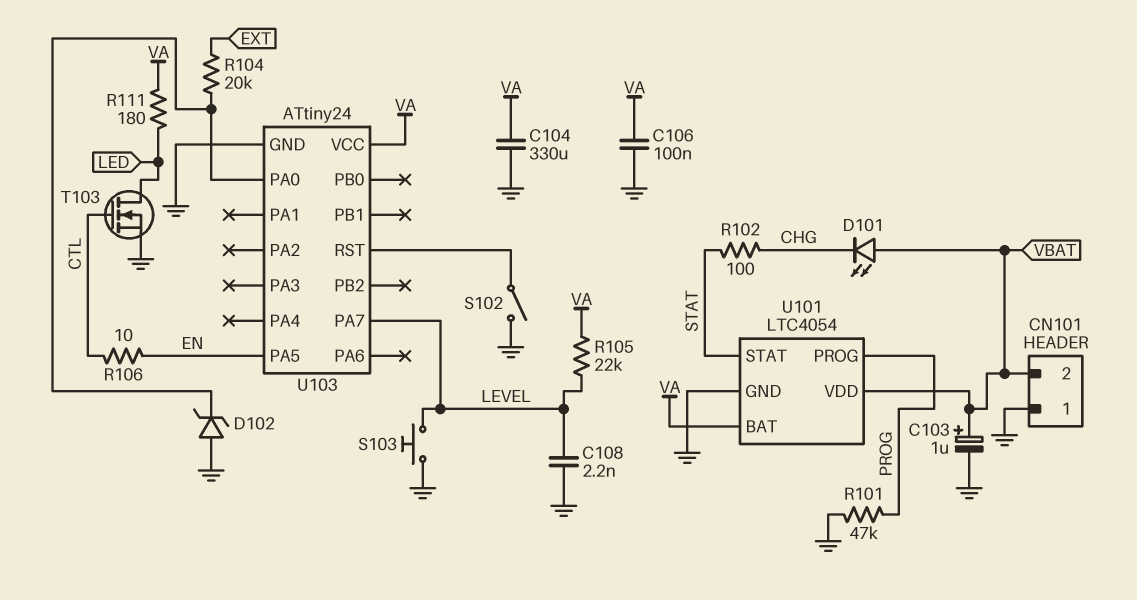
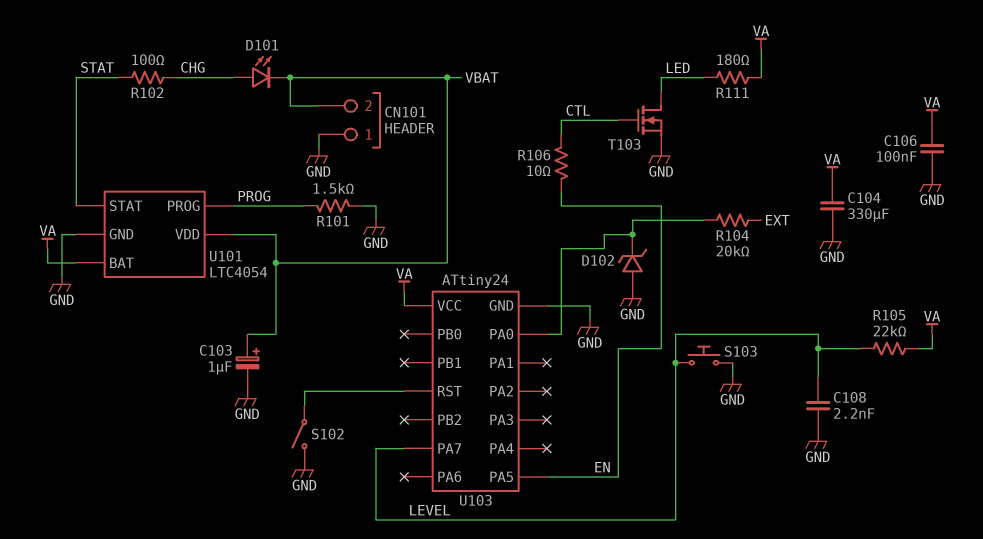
D101: LED (A VBAT, K CHG) -> LED (A CHG, K VBAT)
R101: 47k (GND, PROG) -> 1.5k (GND, PROG)

